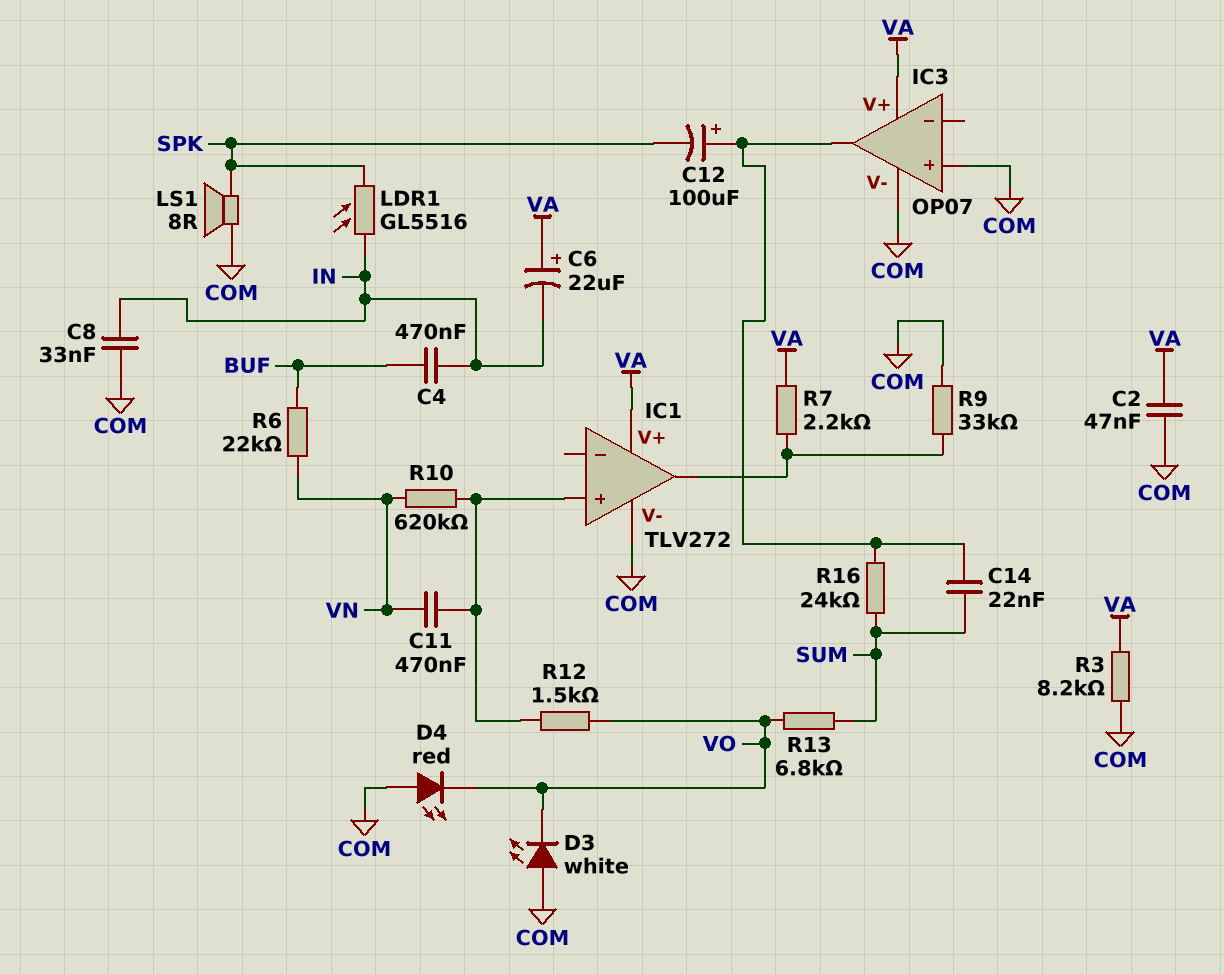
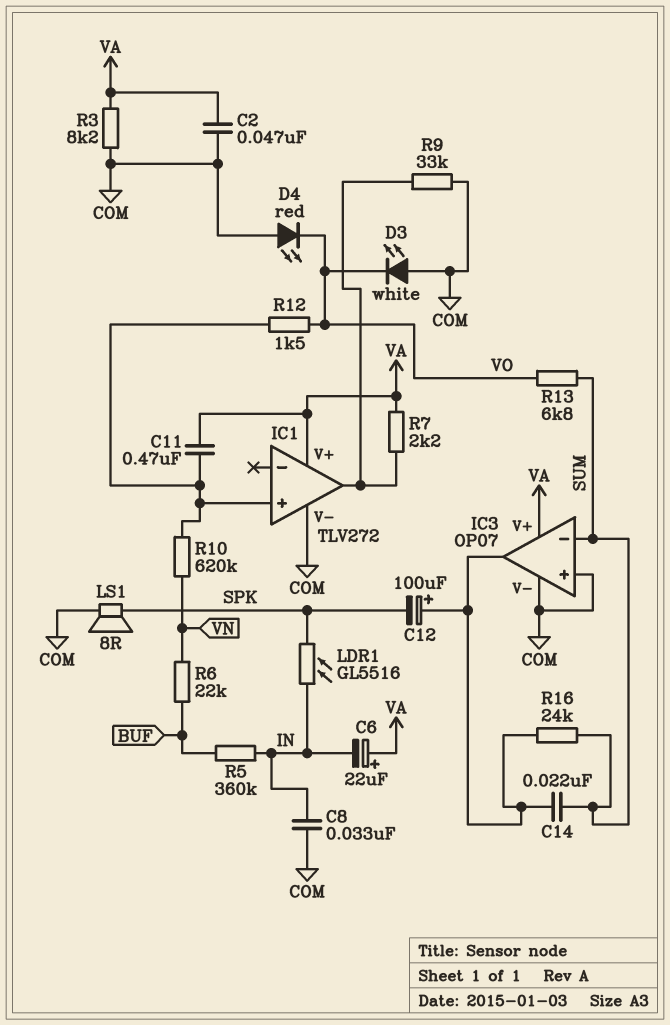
C4: 470nF (BUF, IN) -> none
C11: 470nF (IC1/in+, VN) -> 470nF (IC1/in+, VA)
IC3 pin in-: none -> SUM
R5: none -> 360k (BUF, IN)

